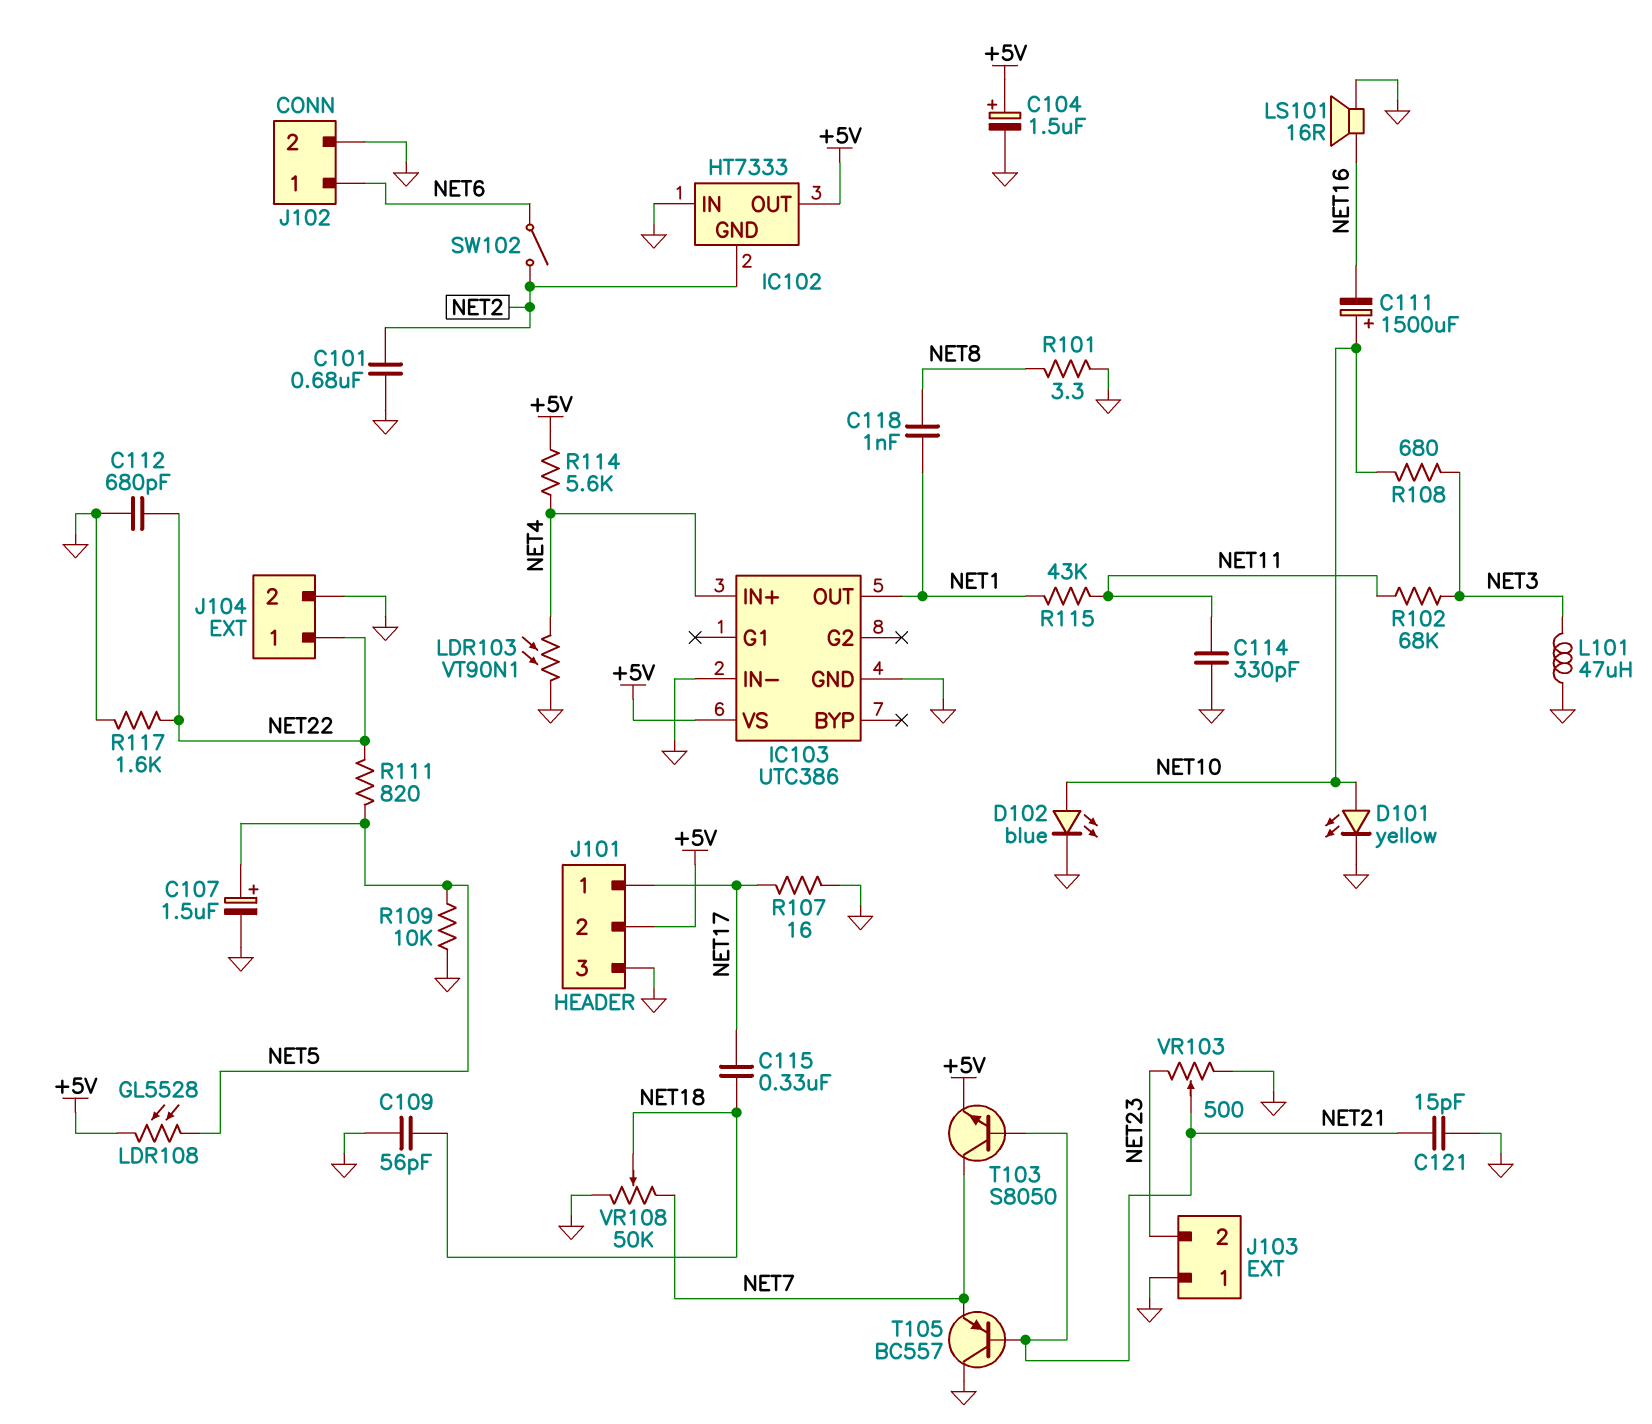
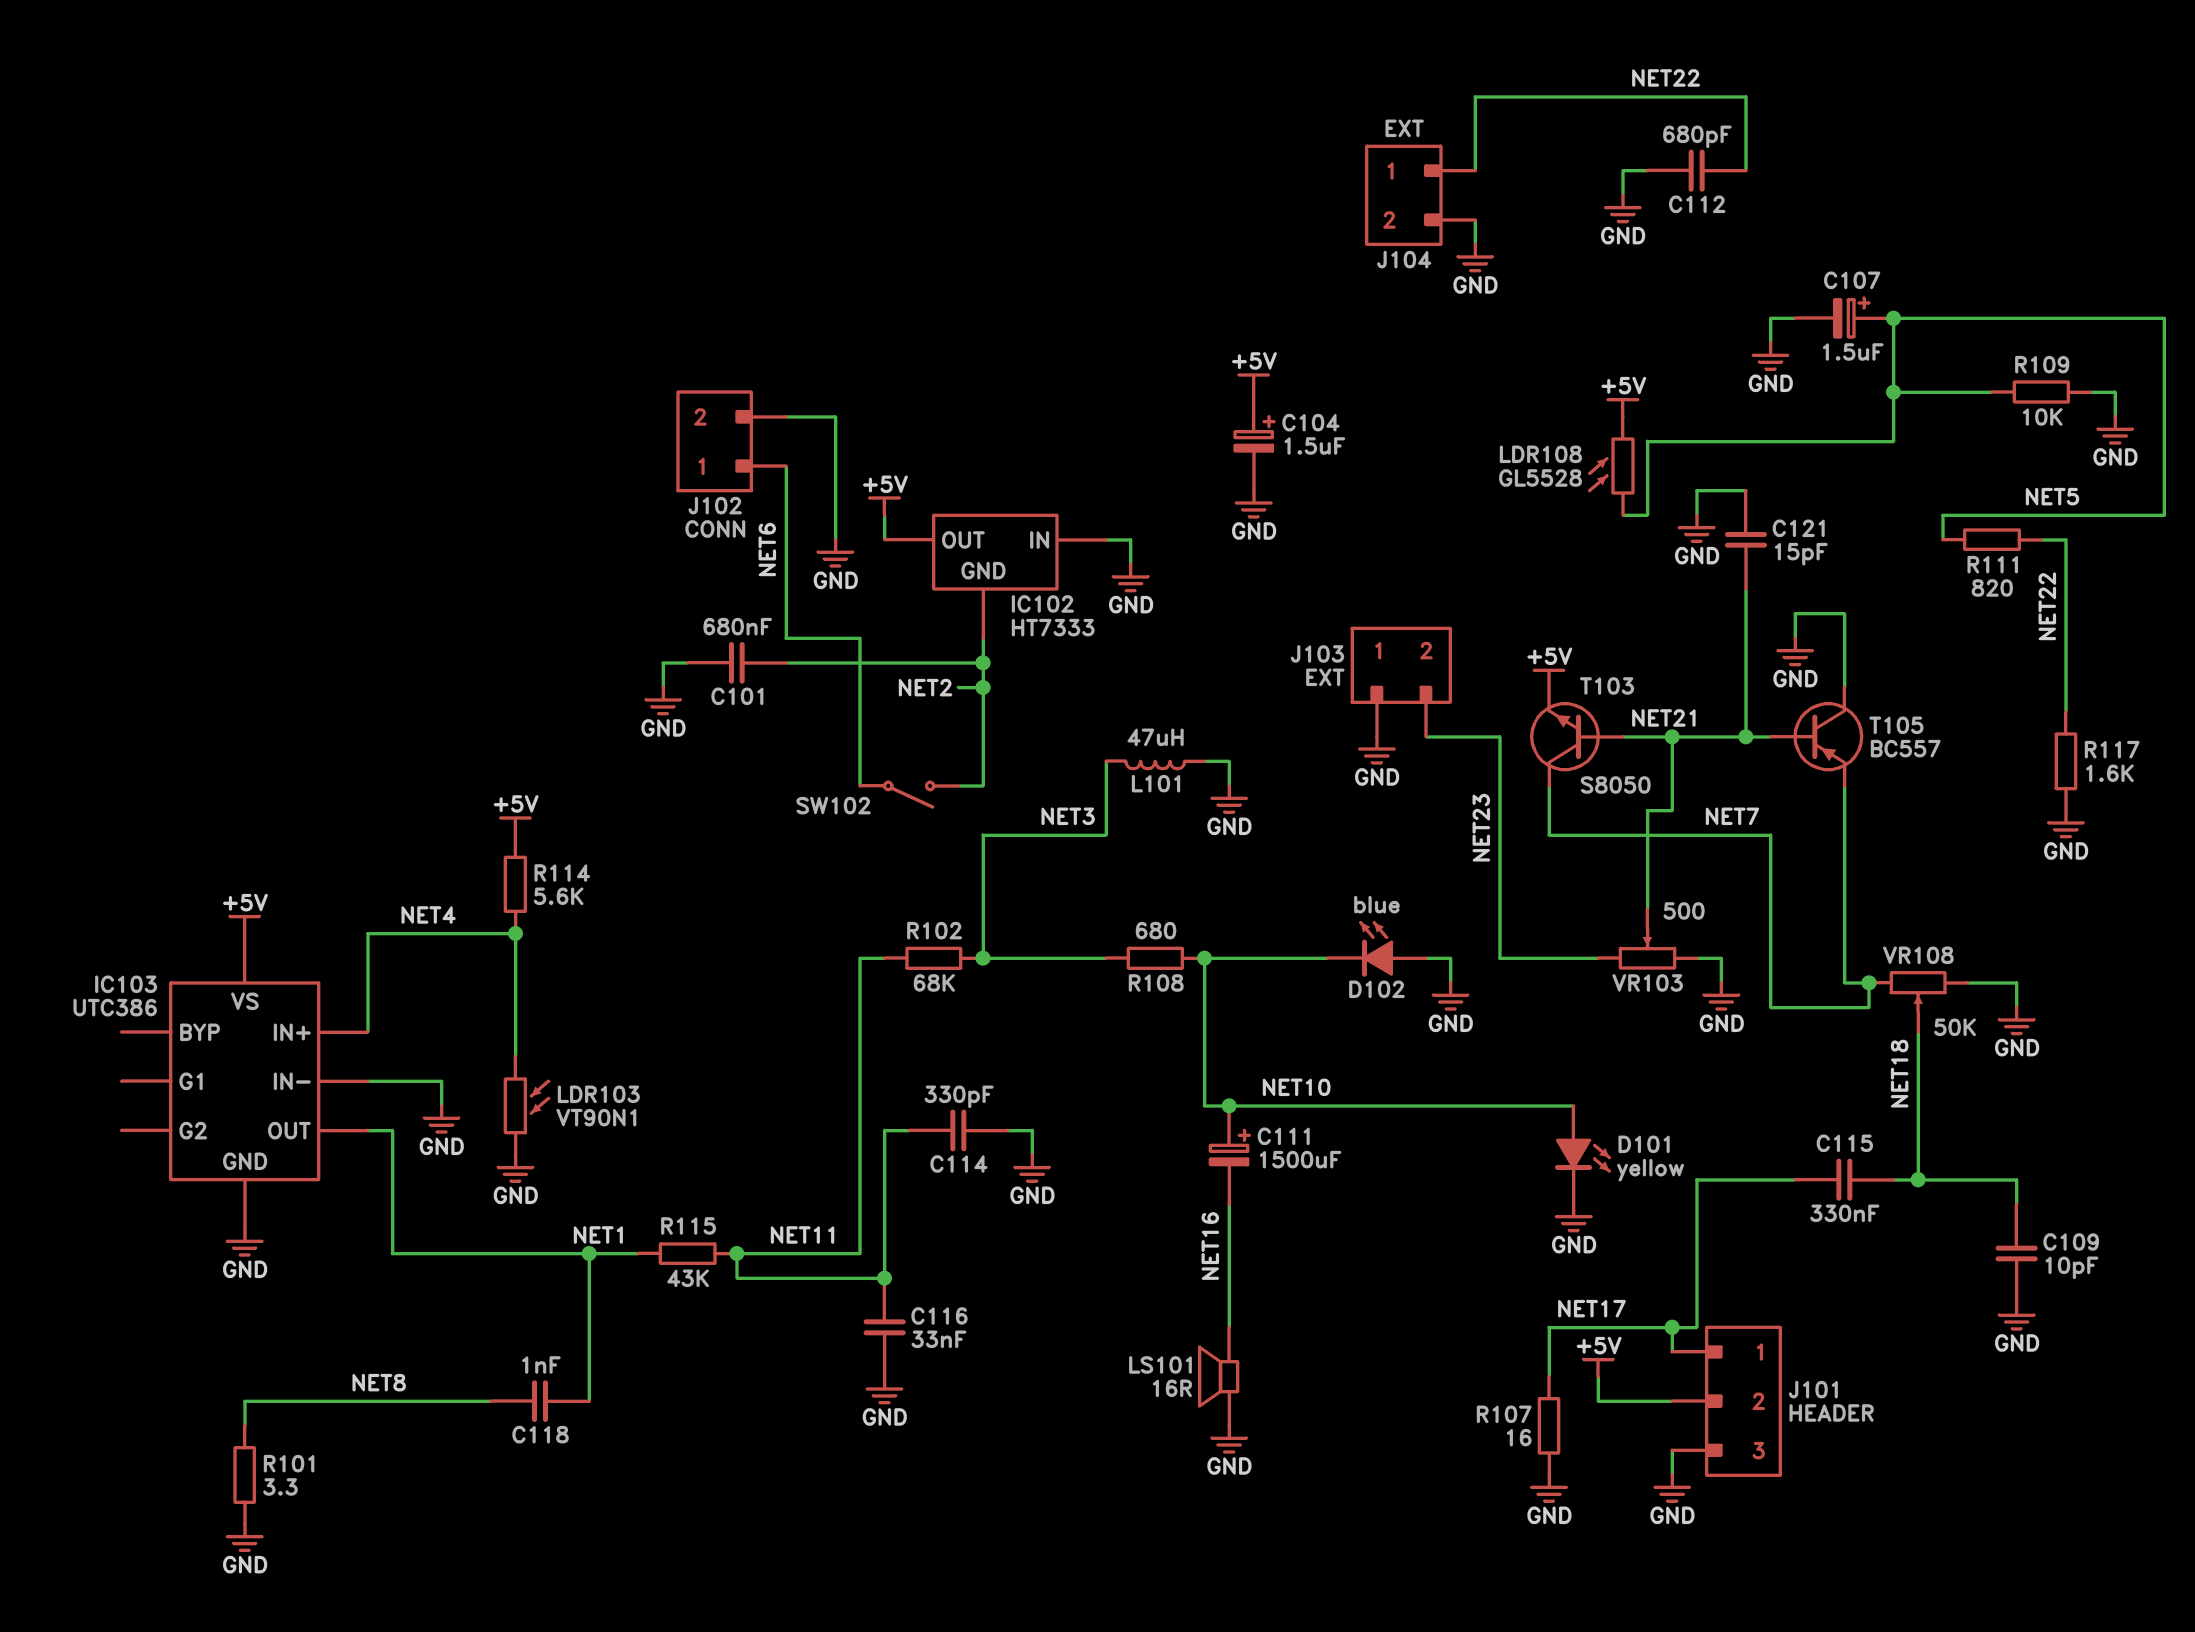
C109: 56pF (GND, NET18) -> 10pF (GND, NET18)
C116: none -> 33nF (GND, NET11)
D102: LED blue (A NET10, K GND) -> LED blue (A GND, K NET10)

